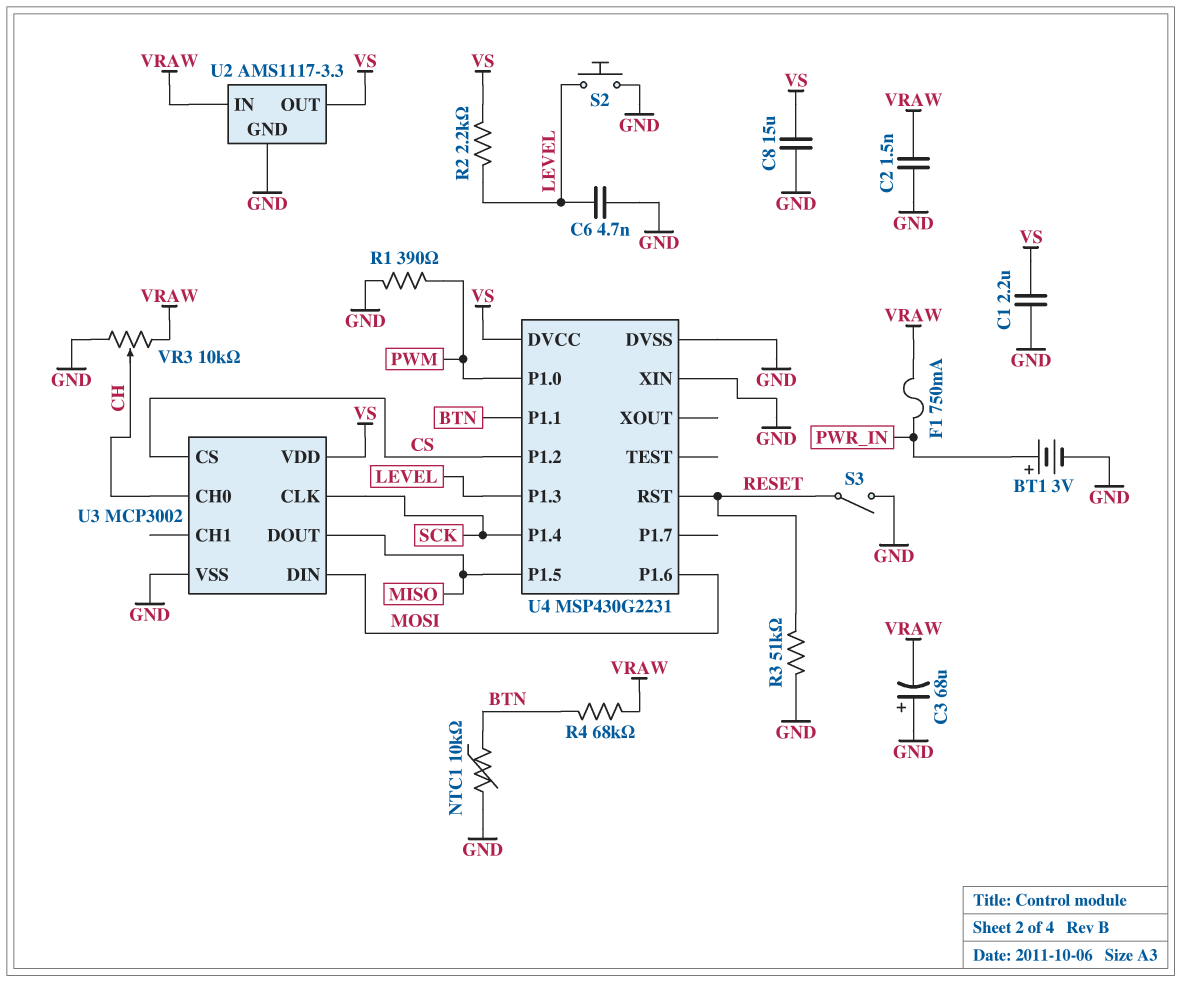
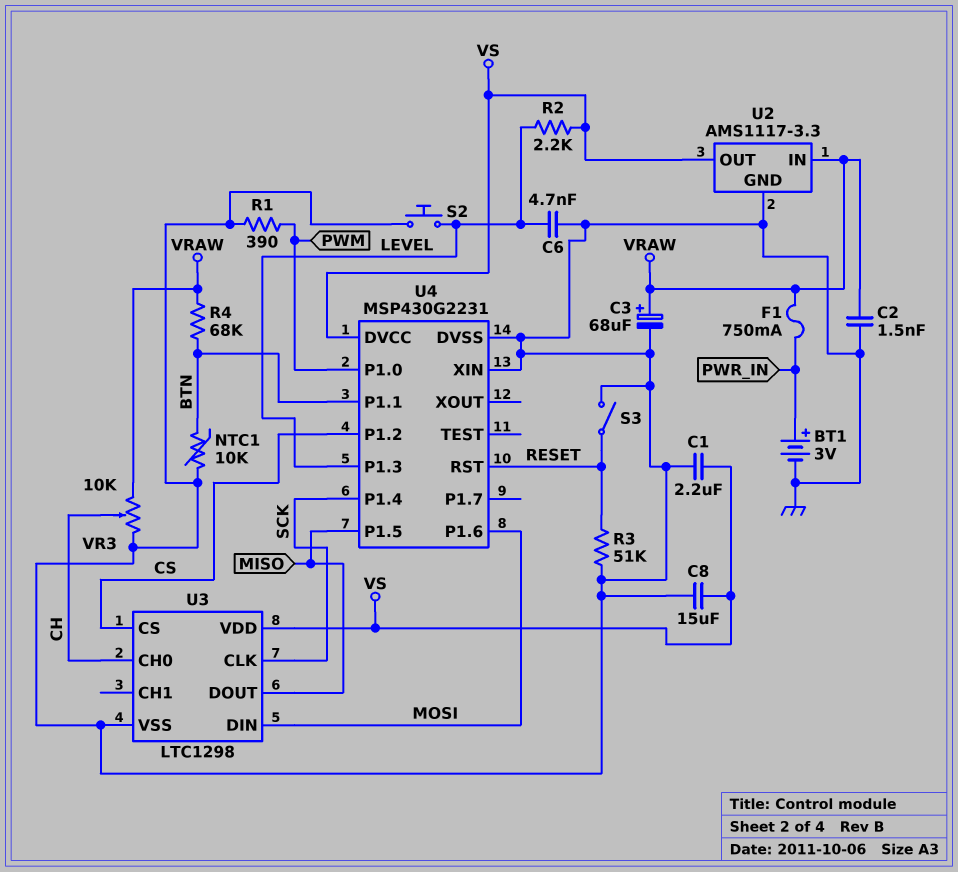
C3: 68uF (plus GND, minus VRAW) -> 68uF (plus VRAW, minus GND)
U3: MCP3002 -> LTC1298

